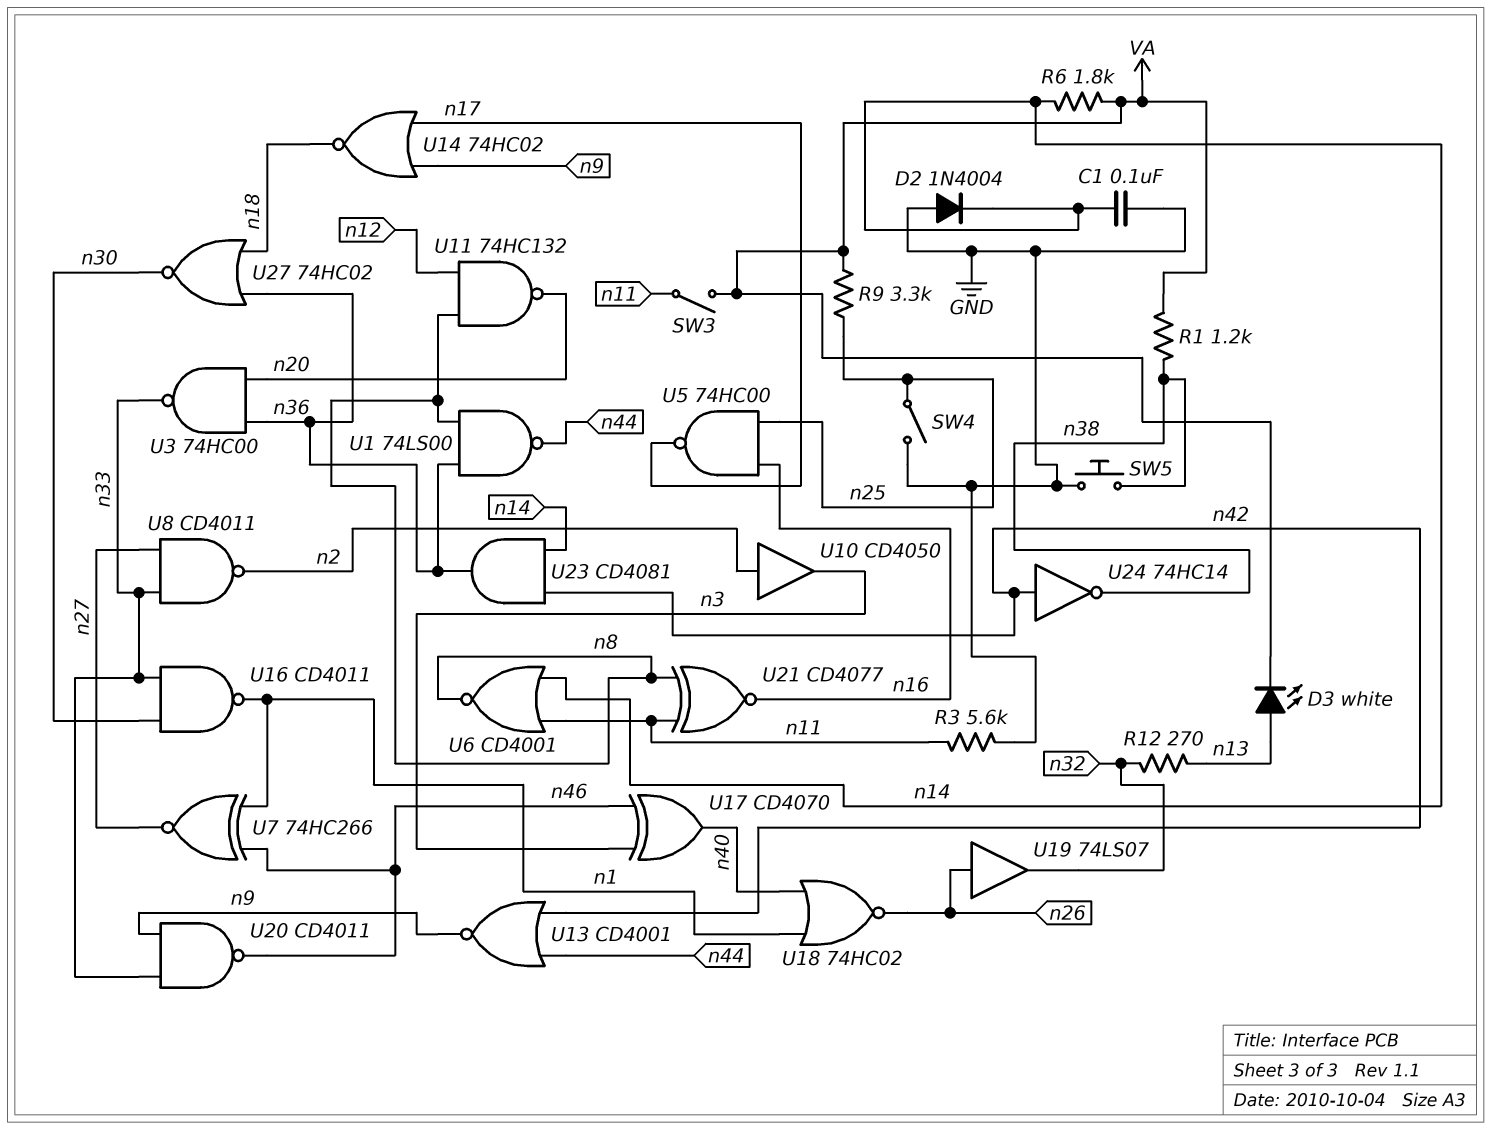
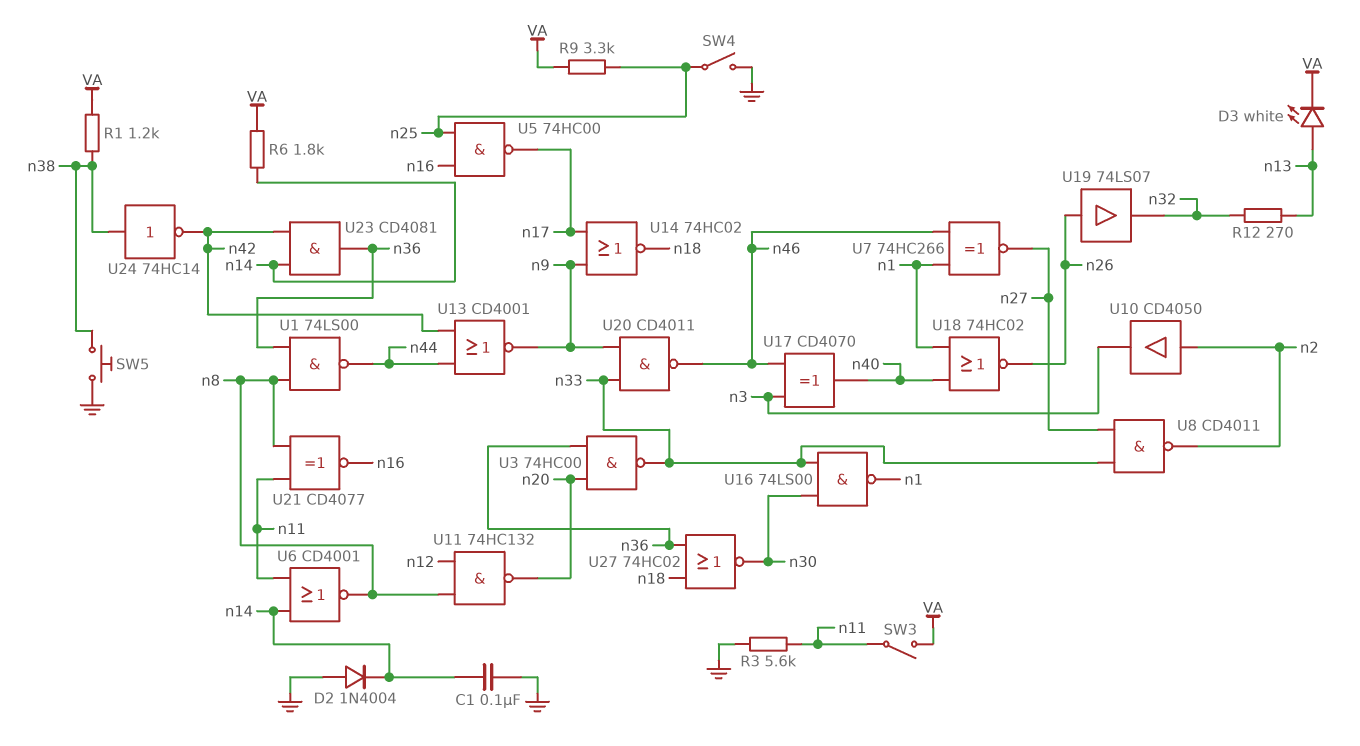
U16: NAND CD4011 (in n30, in n33, out n1) -> NAND 74LS00 (in n30, in n33, out n1)
U24: NOT 74HC14 (in n42, out n38) -> NOT 74HC14 (in n38, out n42)

